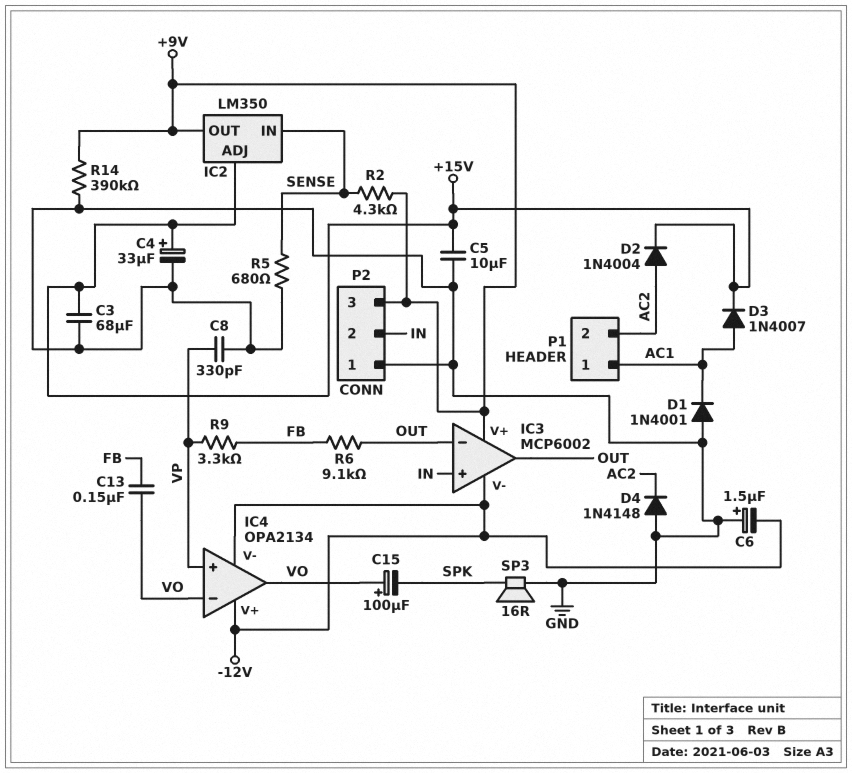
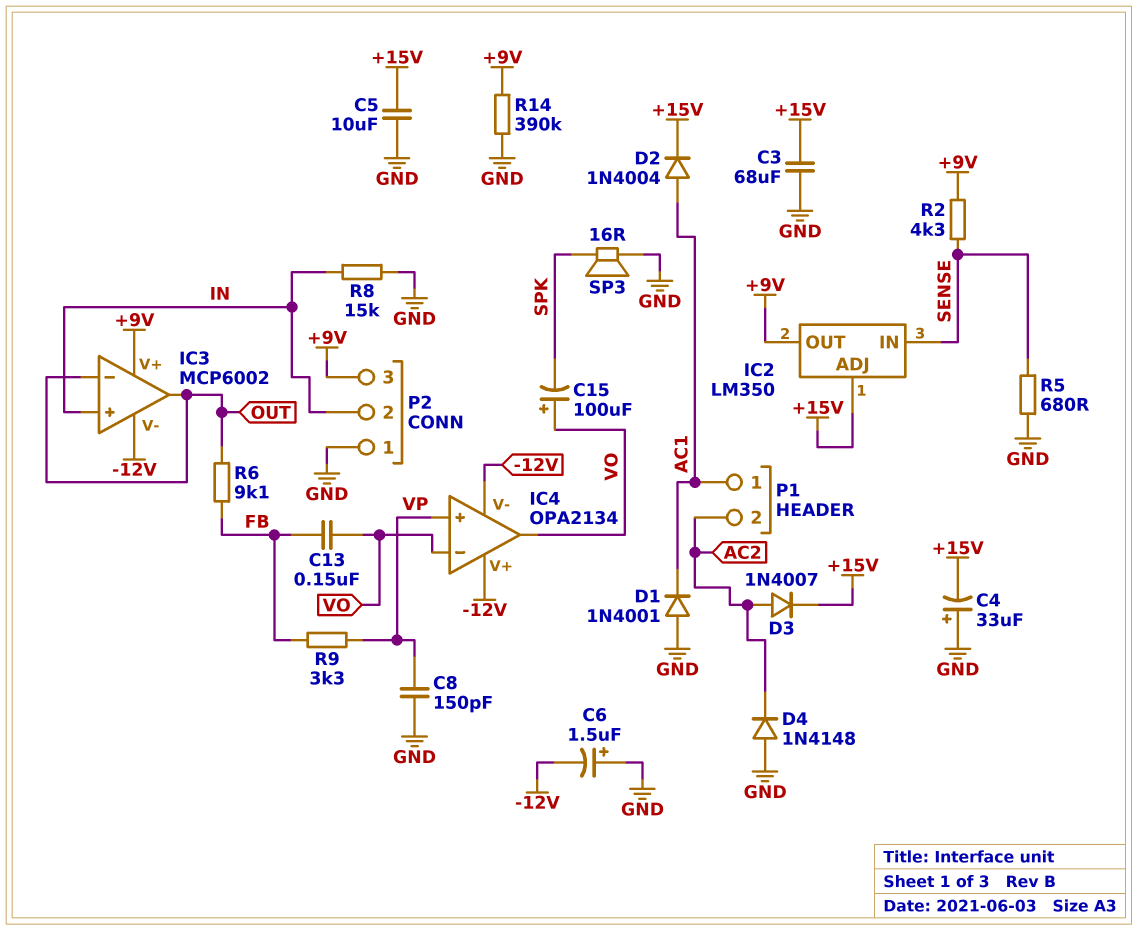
C4: 33uF (plus +15V, minus GND) -> 33uF (plus GND, minus +15V)
C8: 330pF (GND, VP) -> 150pF (GND, VP)
D2: diode 1N4004 (A AC2, K +15V) -> diode 1N4004 (A AC1, K +15V)
D3: diode 1N4007 (A AC1, K +15V) -> diode 1N4007 (A AC2, K +15V)
R8: none -> 15k (GND, IN)

